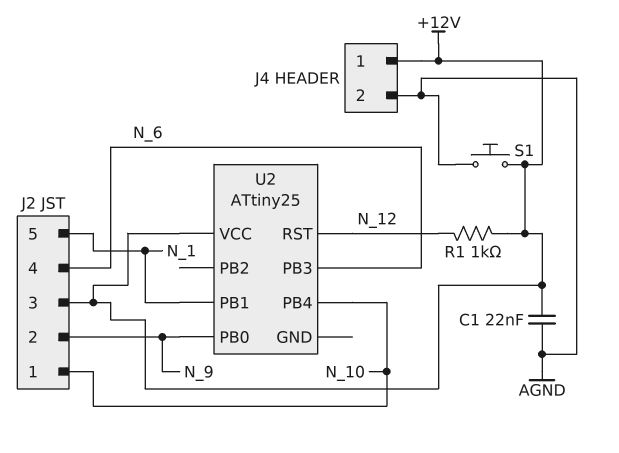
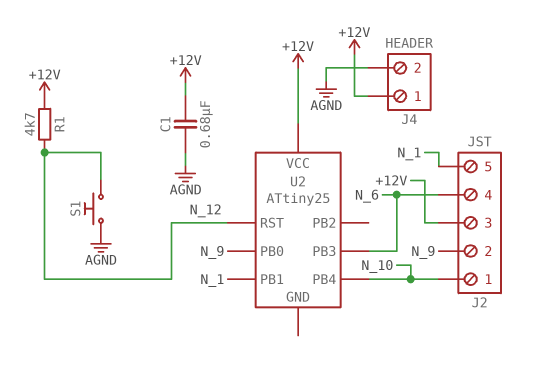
C1: 22nF (+12V, AGND) -> 680nF (+12V, AGND)
R1: 1k (+12V, N_12) -> 4.7k (+12V, N_12)
S1: button (+12V, AGND) -> button (AGND, N_12)

